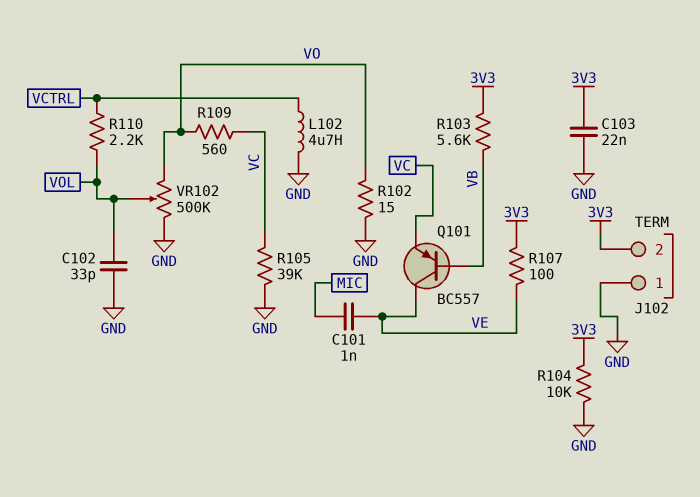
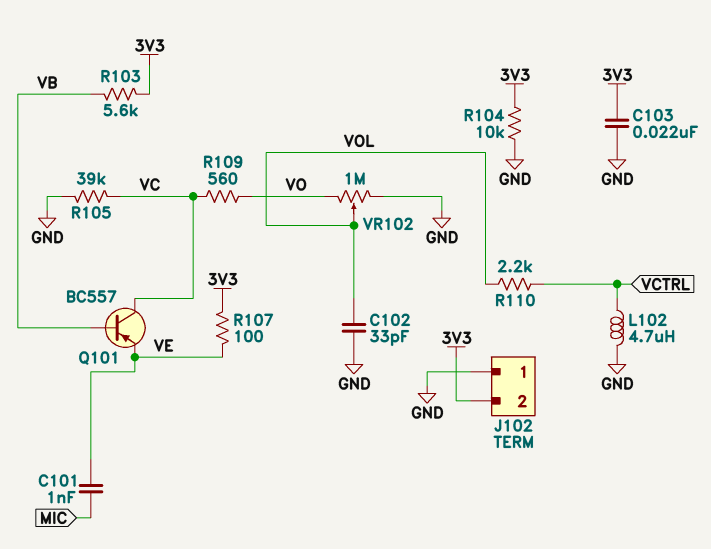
Q101: PNP BC557 (B VB, C VE, E VC) -> PNP BC557 (B VB, C VC, E VE)
R102: 15 (GND, VO) -> none
VR102: 500k (GND, VO, wiper VOL) -> 1M (GND, VO, wiper VOL)

